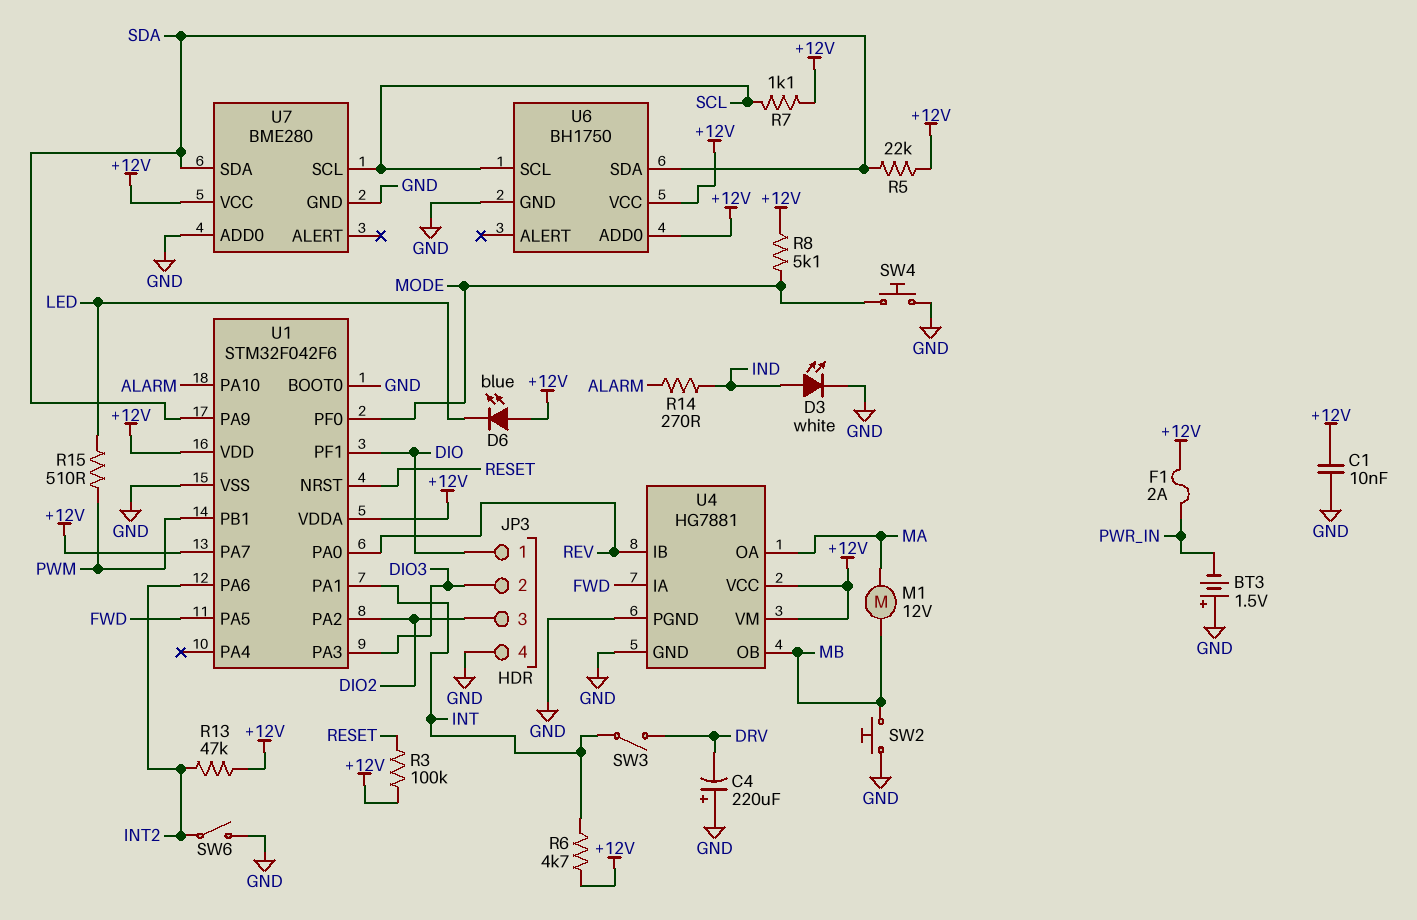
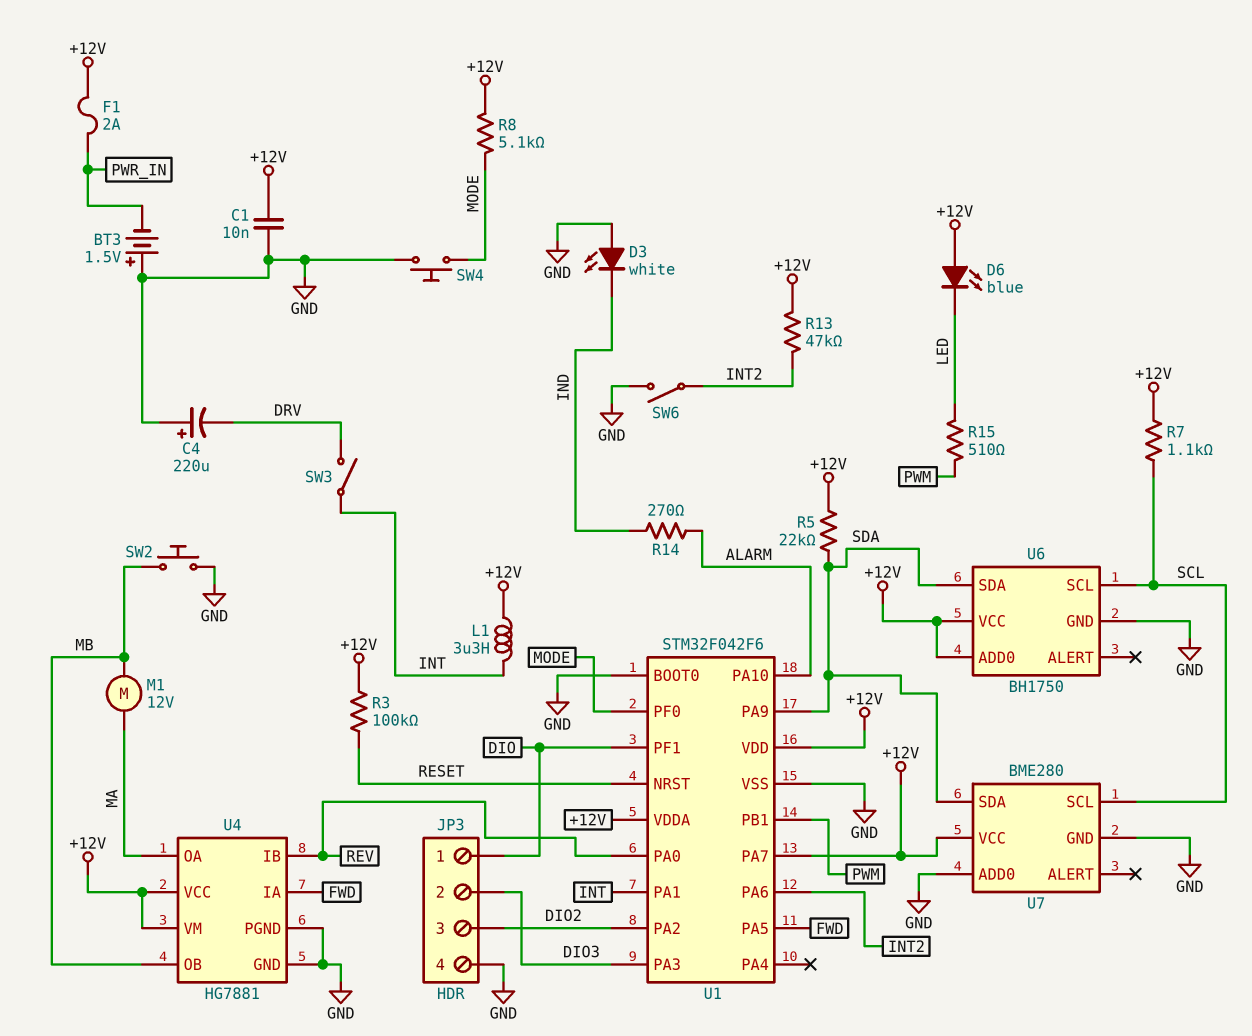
D3: LED white (A IND, K GND) -> LED white (A GND, K IND)
L1: none -> 3.3uH (+12V, INT)
R6: 4.7k (+12V, INT) -> none

